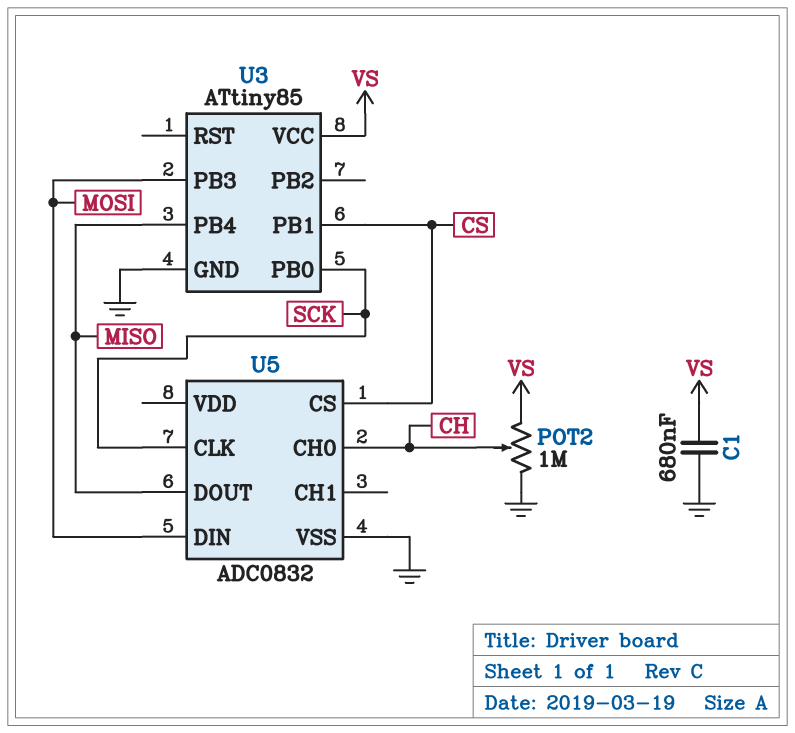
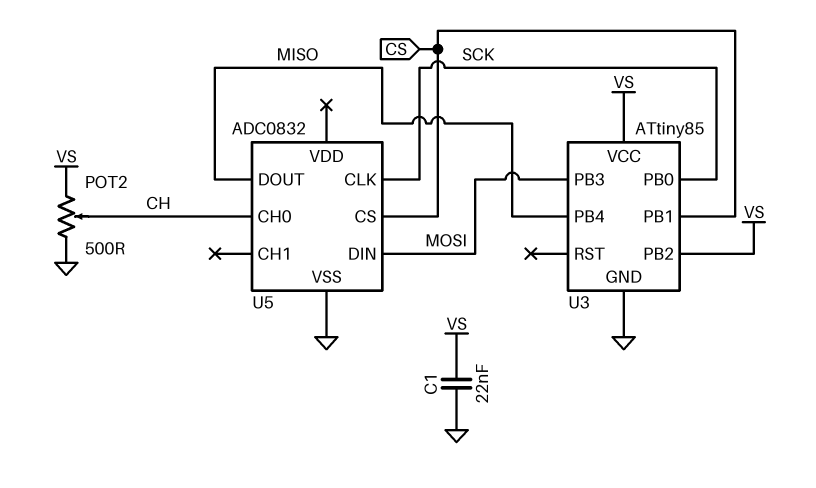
C1: 680nF (GND, VS) -> 22nF (GND, VS)
POT2: 1M (GND, VS, wiper CH) -> 500 (GND, VS, wiper CH)
U3 pin PB2: none -> VS

